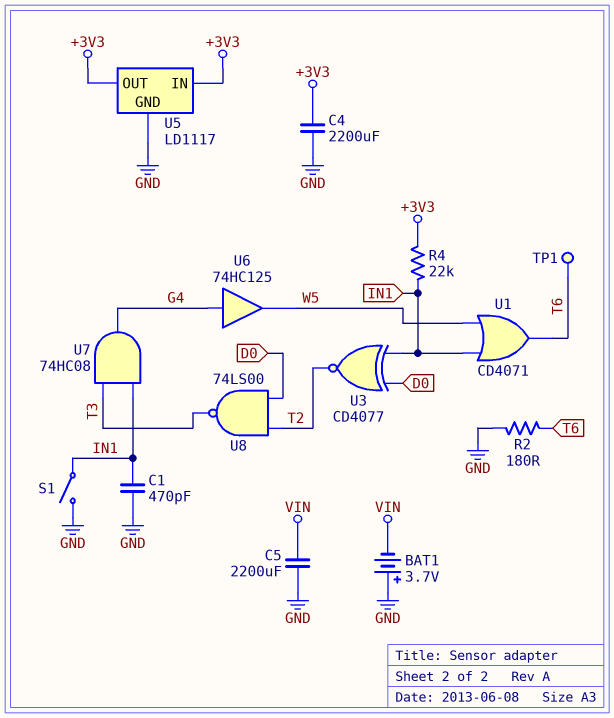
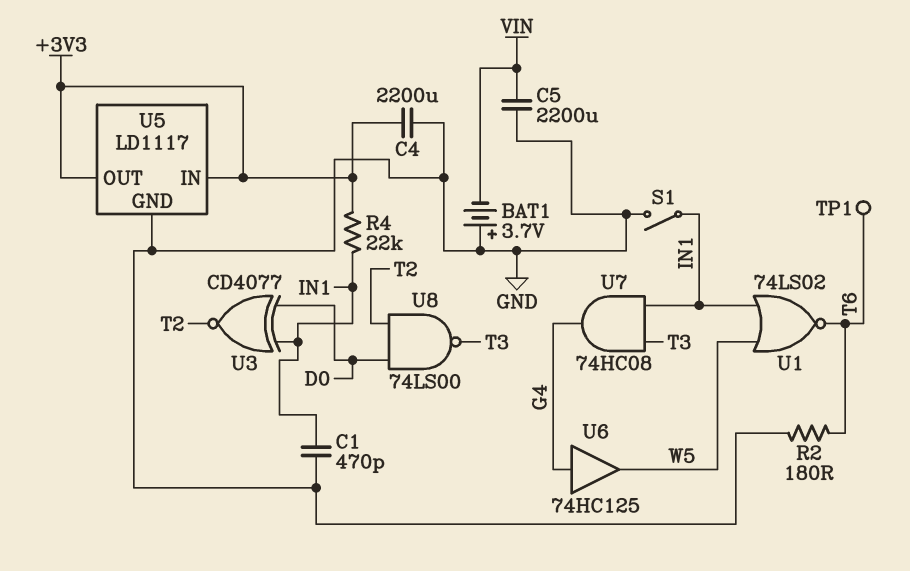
U1: OR CD4071 (in IN1, in W5, out T6) -> NOR 74LS02 (in IN1, in W5, out T6)

